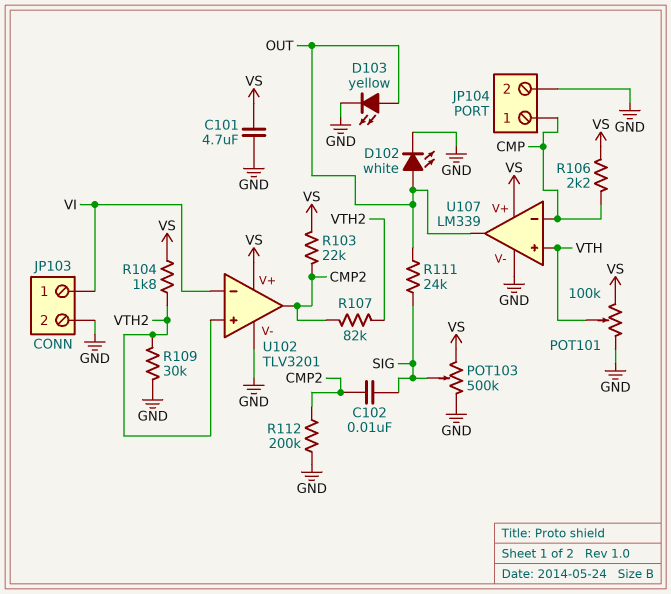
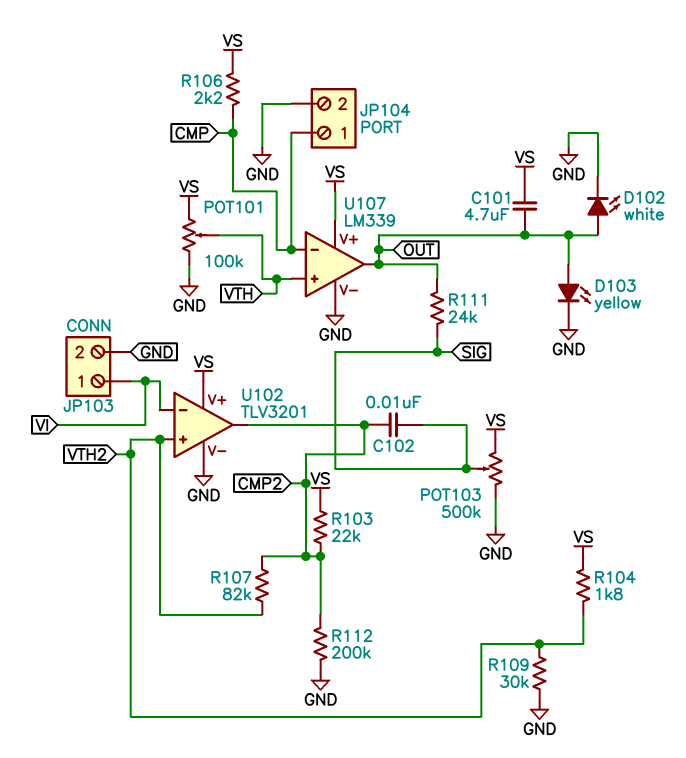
C101: 4.7uF (GND, VS) -> 4.7uF (OUT, VS)

